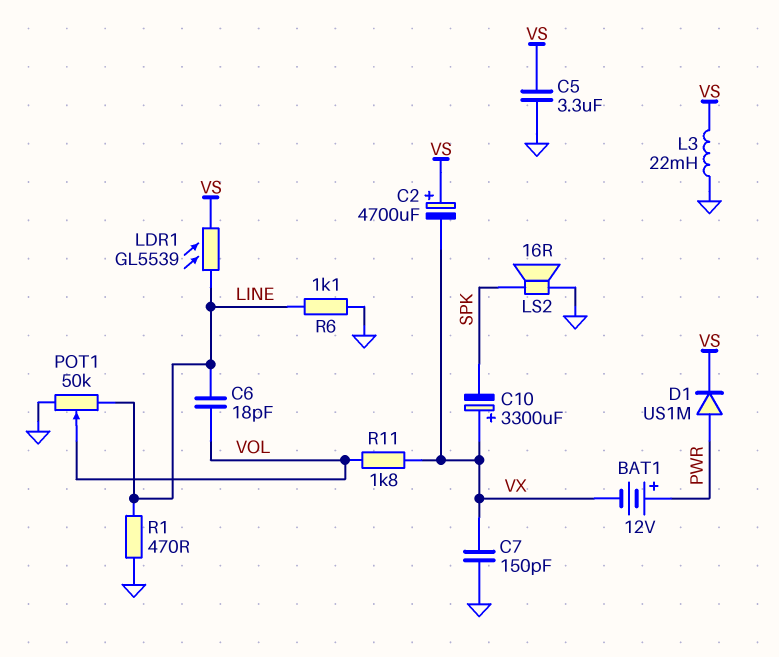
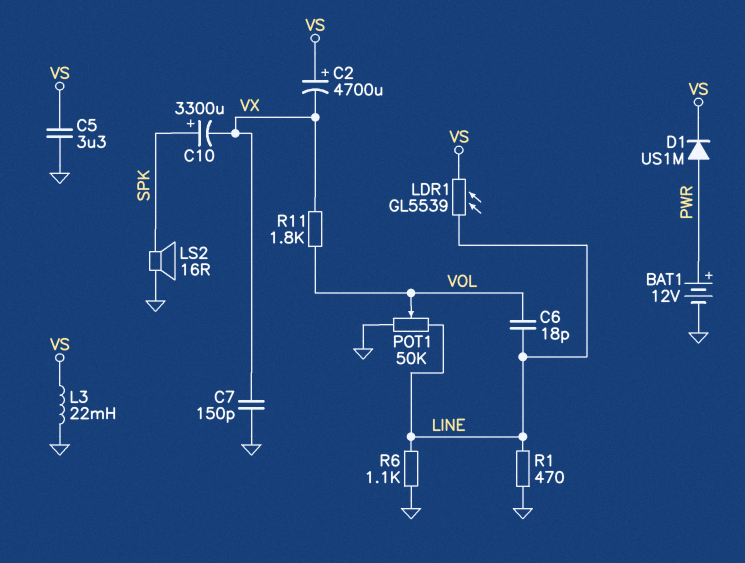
BAT1: 12V (plus PWR, minus VX) -> 12V (plus PWR, minus GND)
C10: 3300uF (plus VX, minus SPK) -> 3300uF (plus SPK, minus VX)

